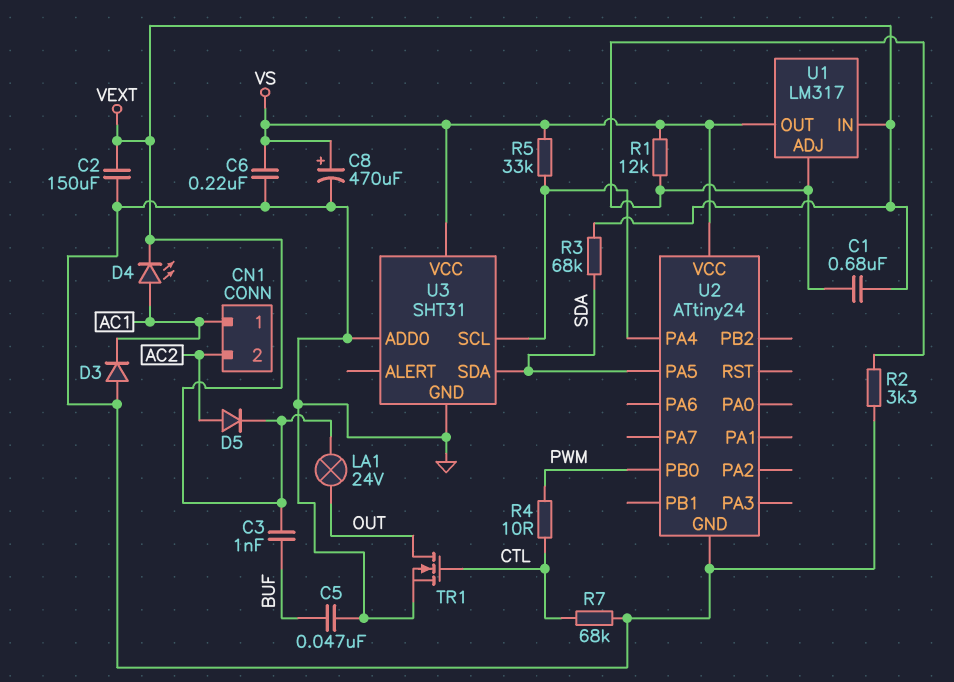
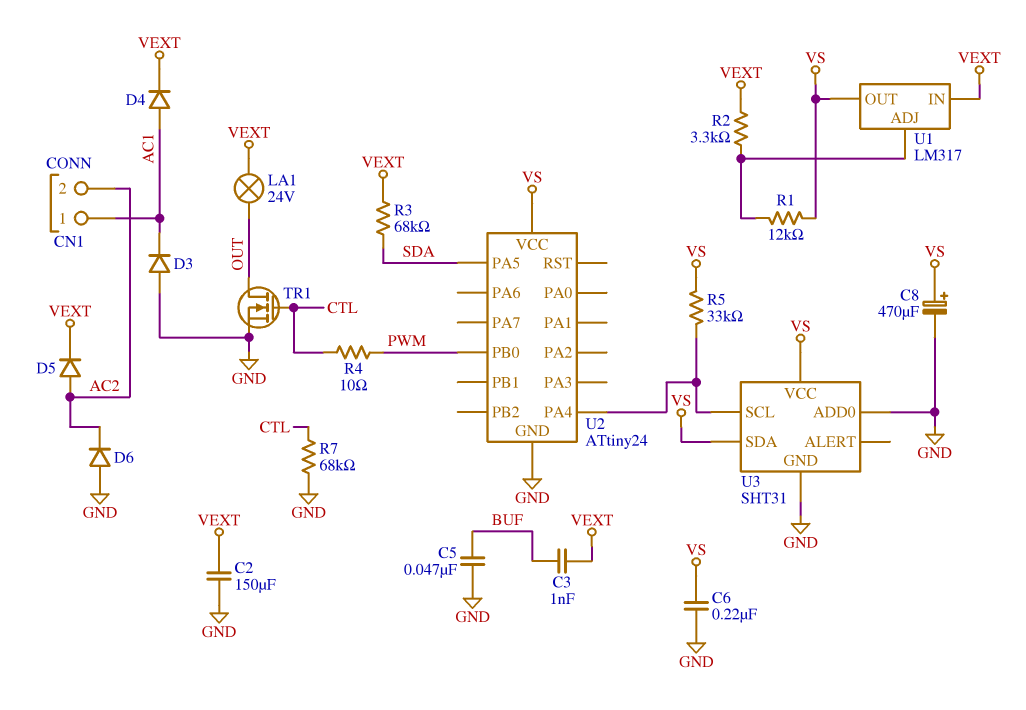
C1: 680nF (U1/ADJ, VEXT) -> none
D4: LED (A AC1, K VEXT) -> diode (A AC1, K VEXT)
D6: none -> diode (A GND, K AC2)
R2: 3.3k (GND, U1/ADJ) -> 3.3k (U1/ADJ, VEXT)
U3 pin SDA: SDA -> VS

